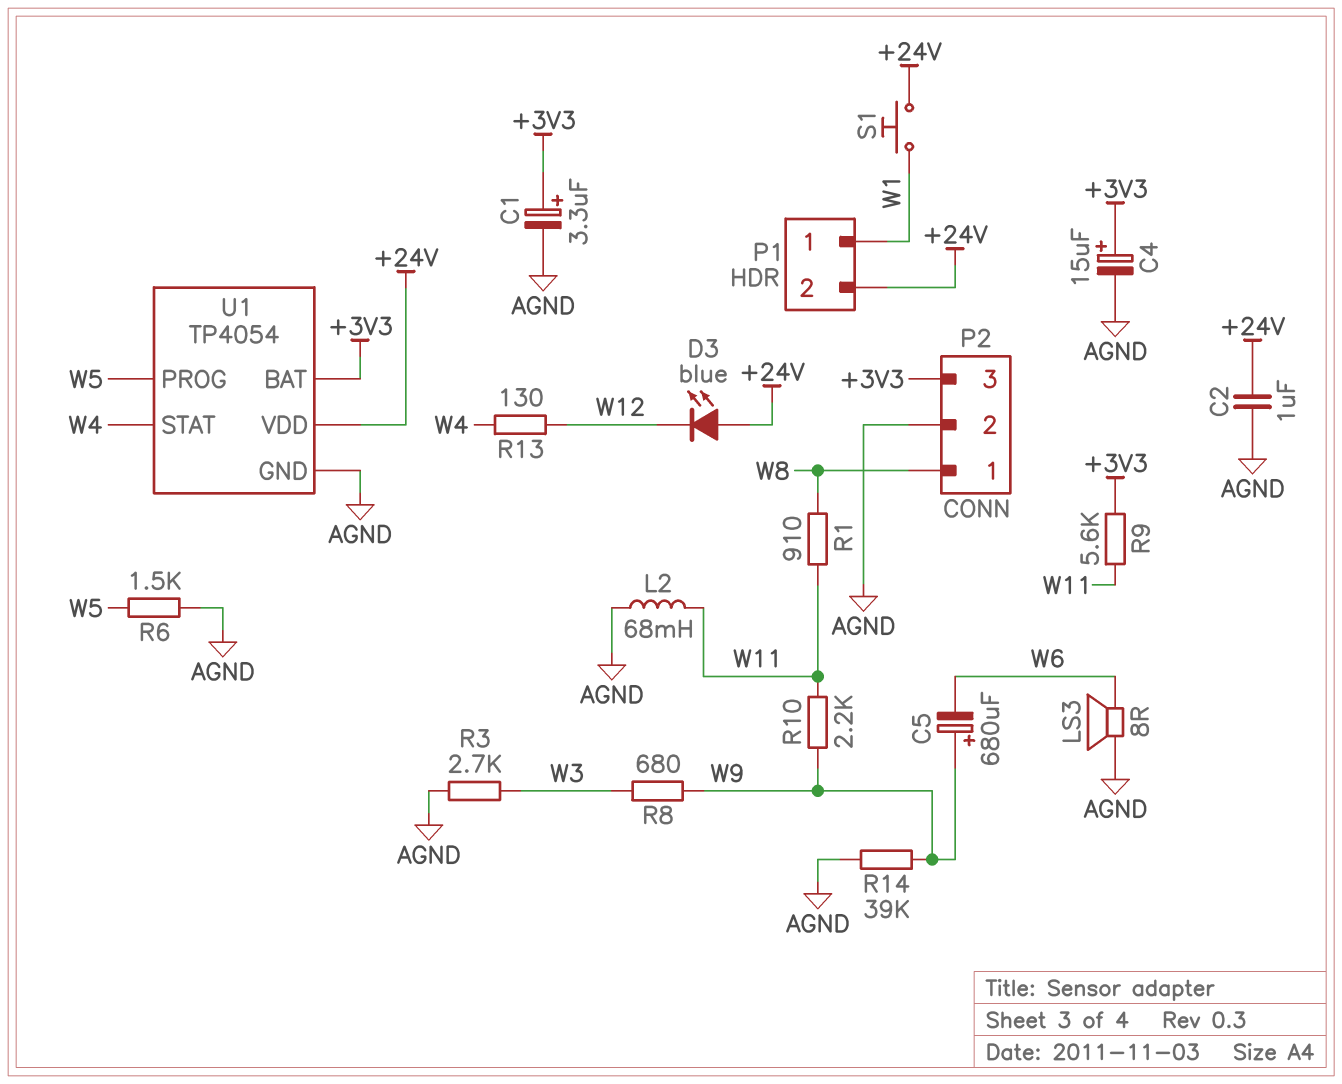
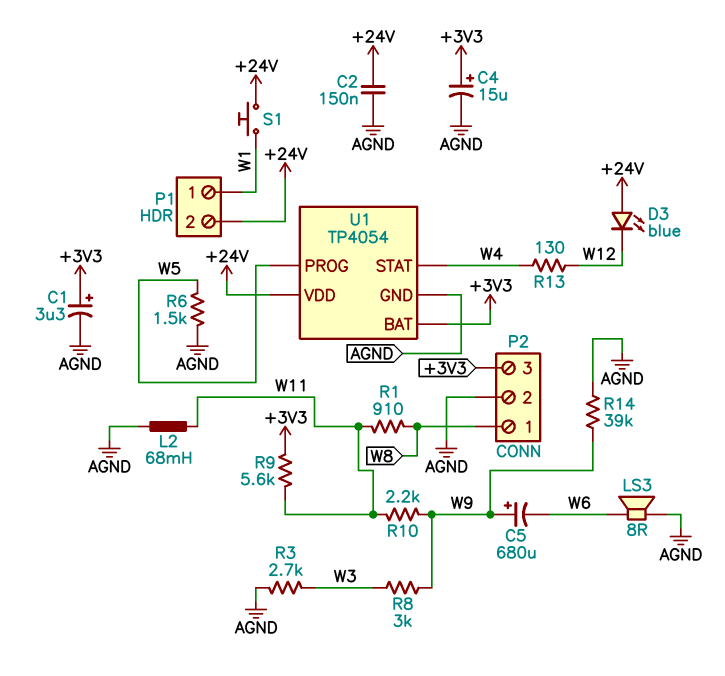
C2: 1uF (+24V, AGND) -> 150nF (+24V, AGND)
R8: 680 (W3, W9) -> 3k (W3, W9)

